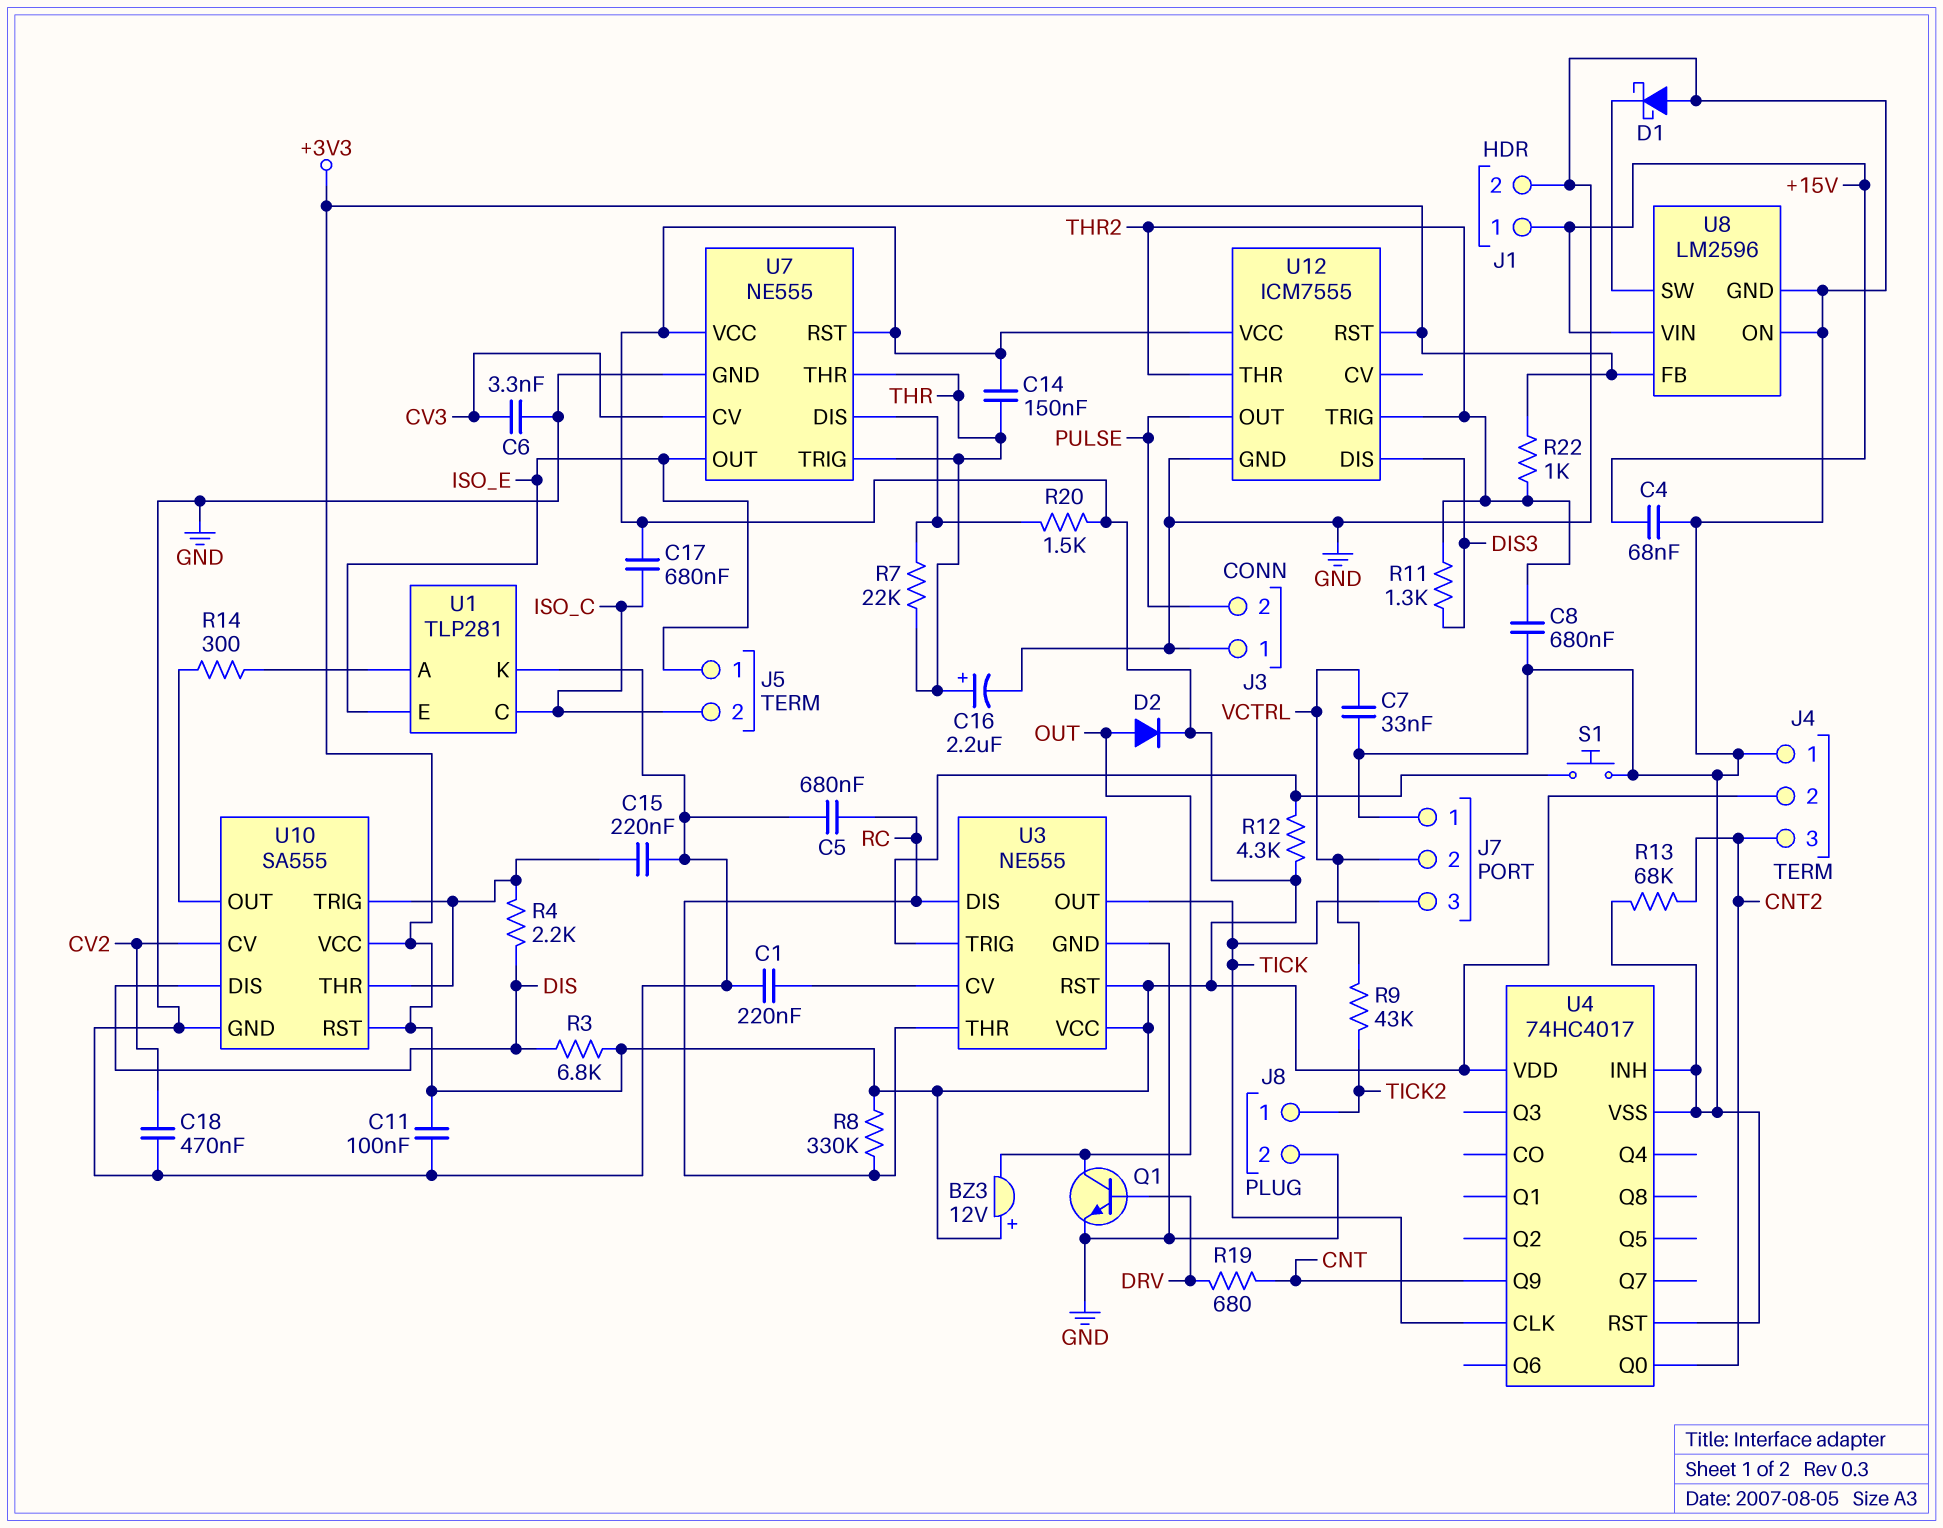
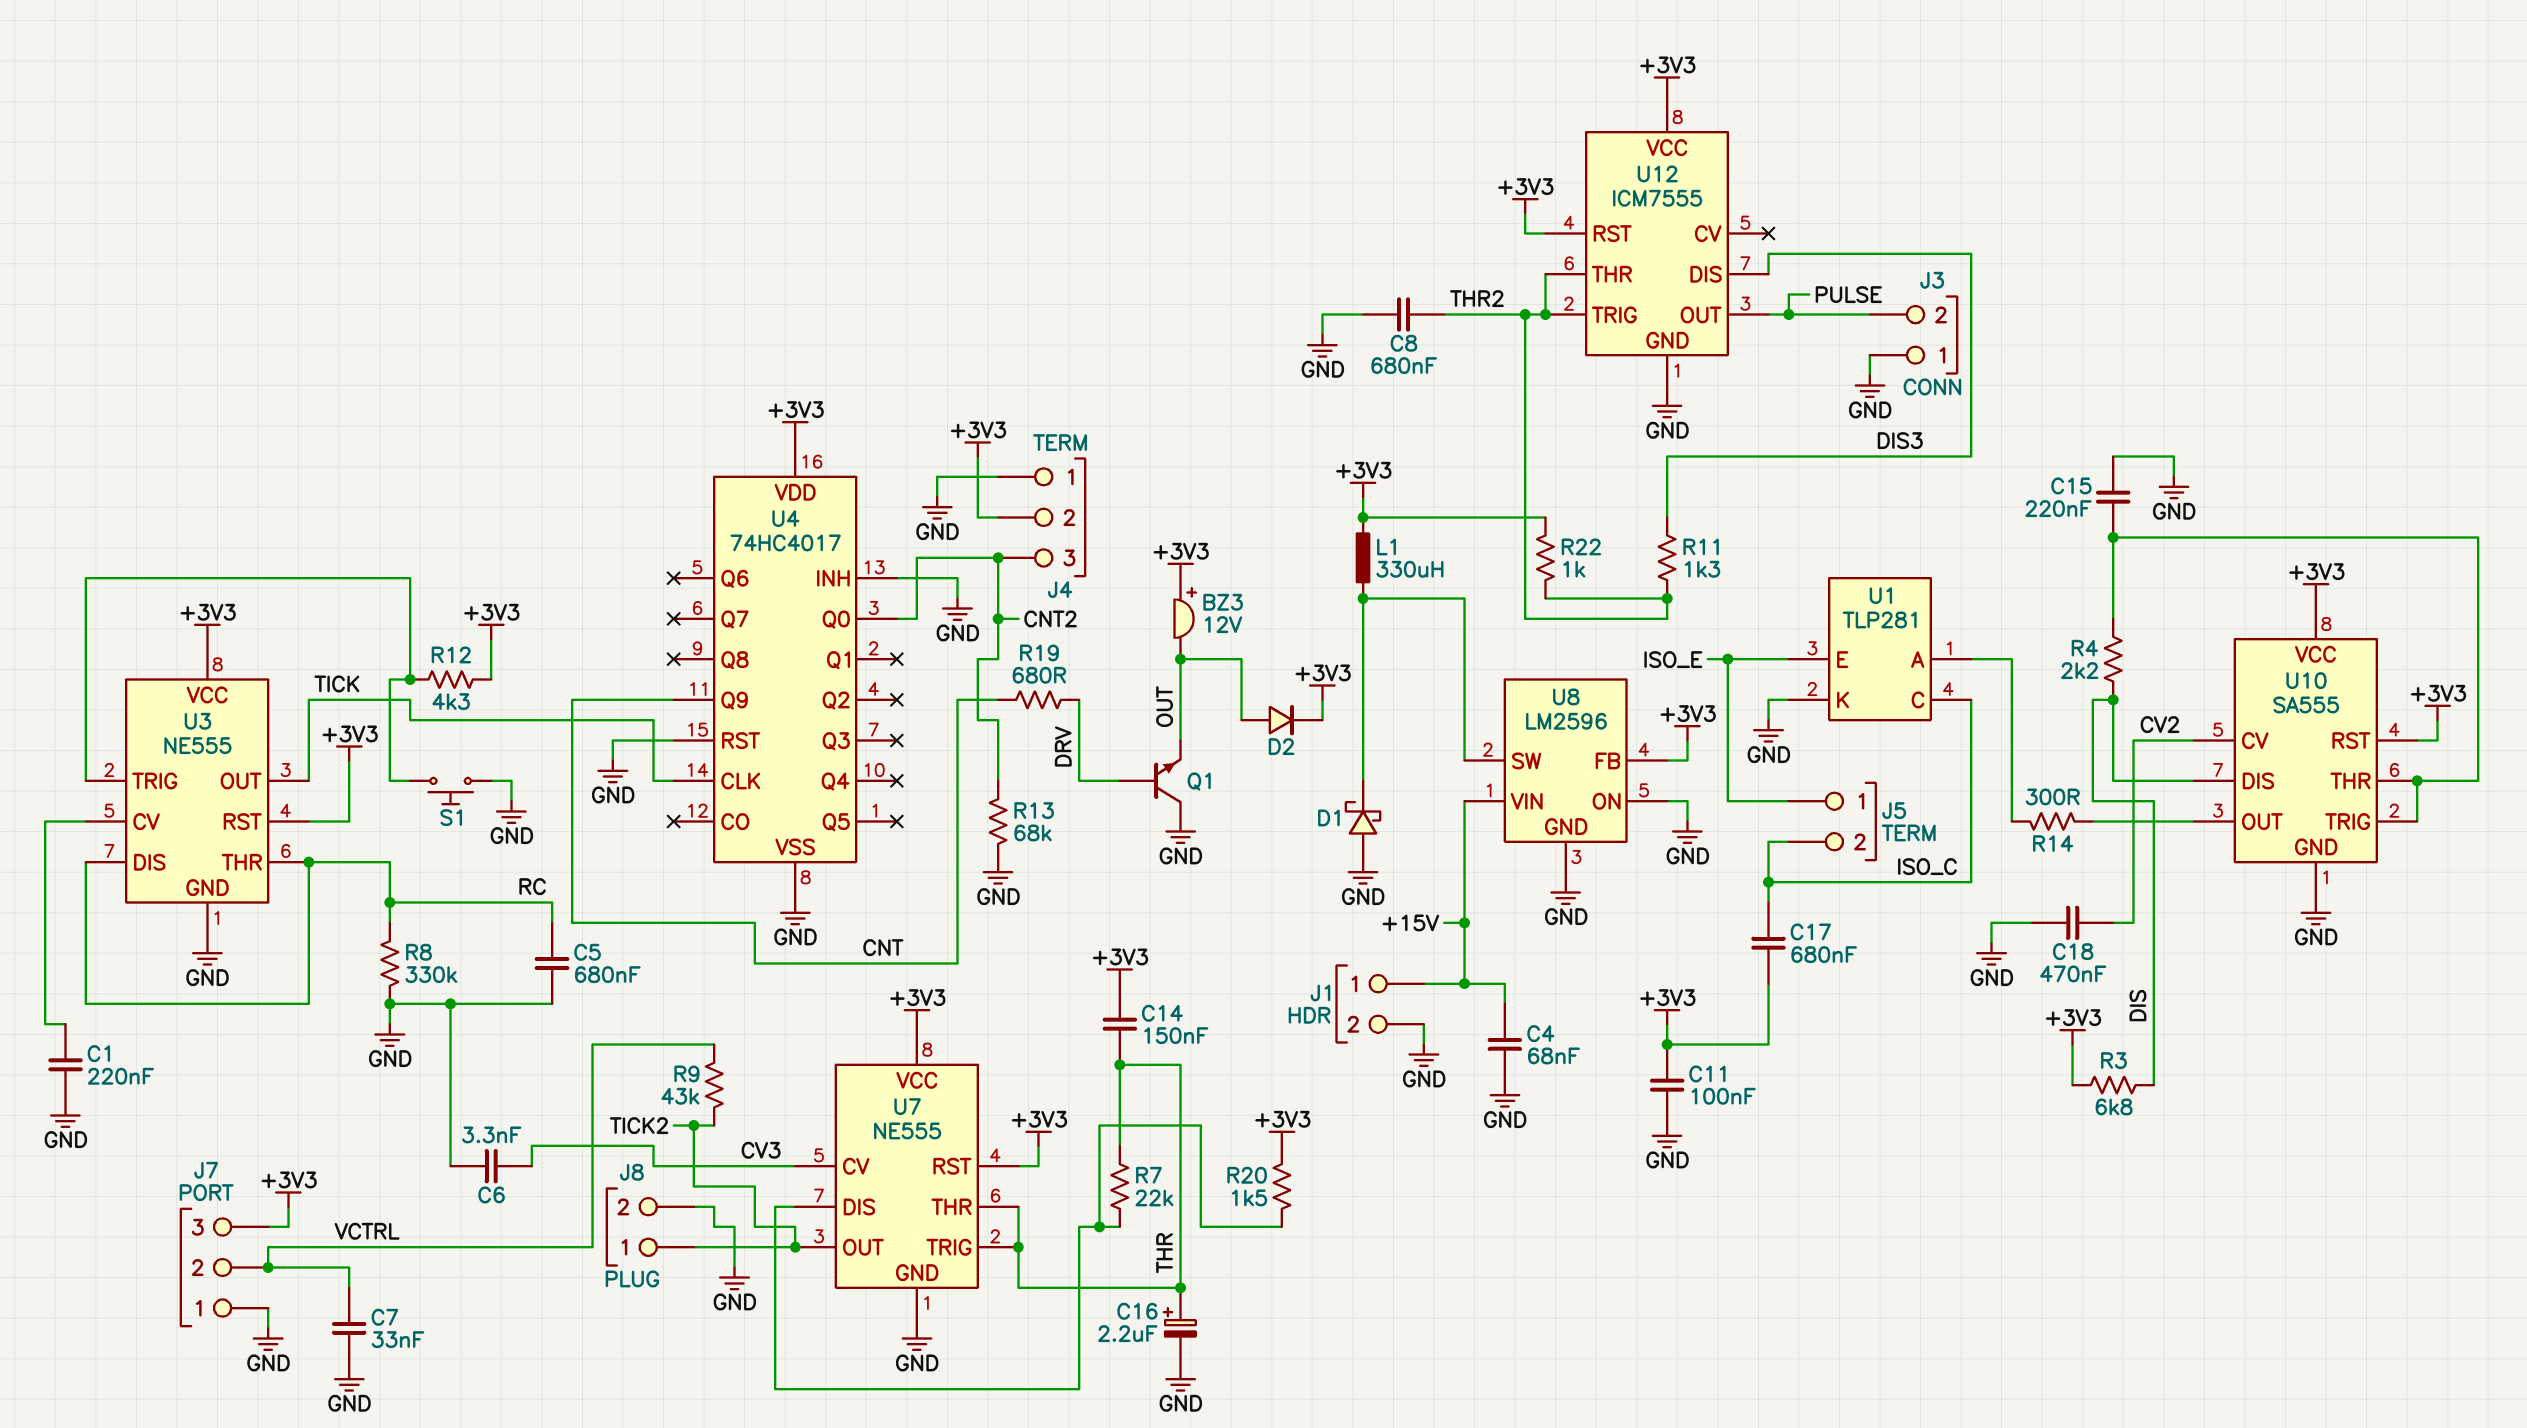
J7 pin 3: TICK -> +3V3
L1: none -> 330uH (+3V3, U8/SW)
Q1: NPN (B DRV, C OUT, E GND) -> NPN (B DRV, C GND, E OUT)
R8: 330k (+3V3, RC) -> 330k (GND, RC)
U7 pin OUT: ISO_E -> TICK2

